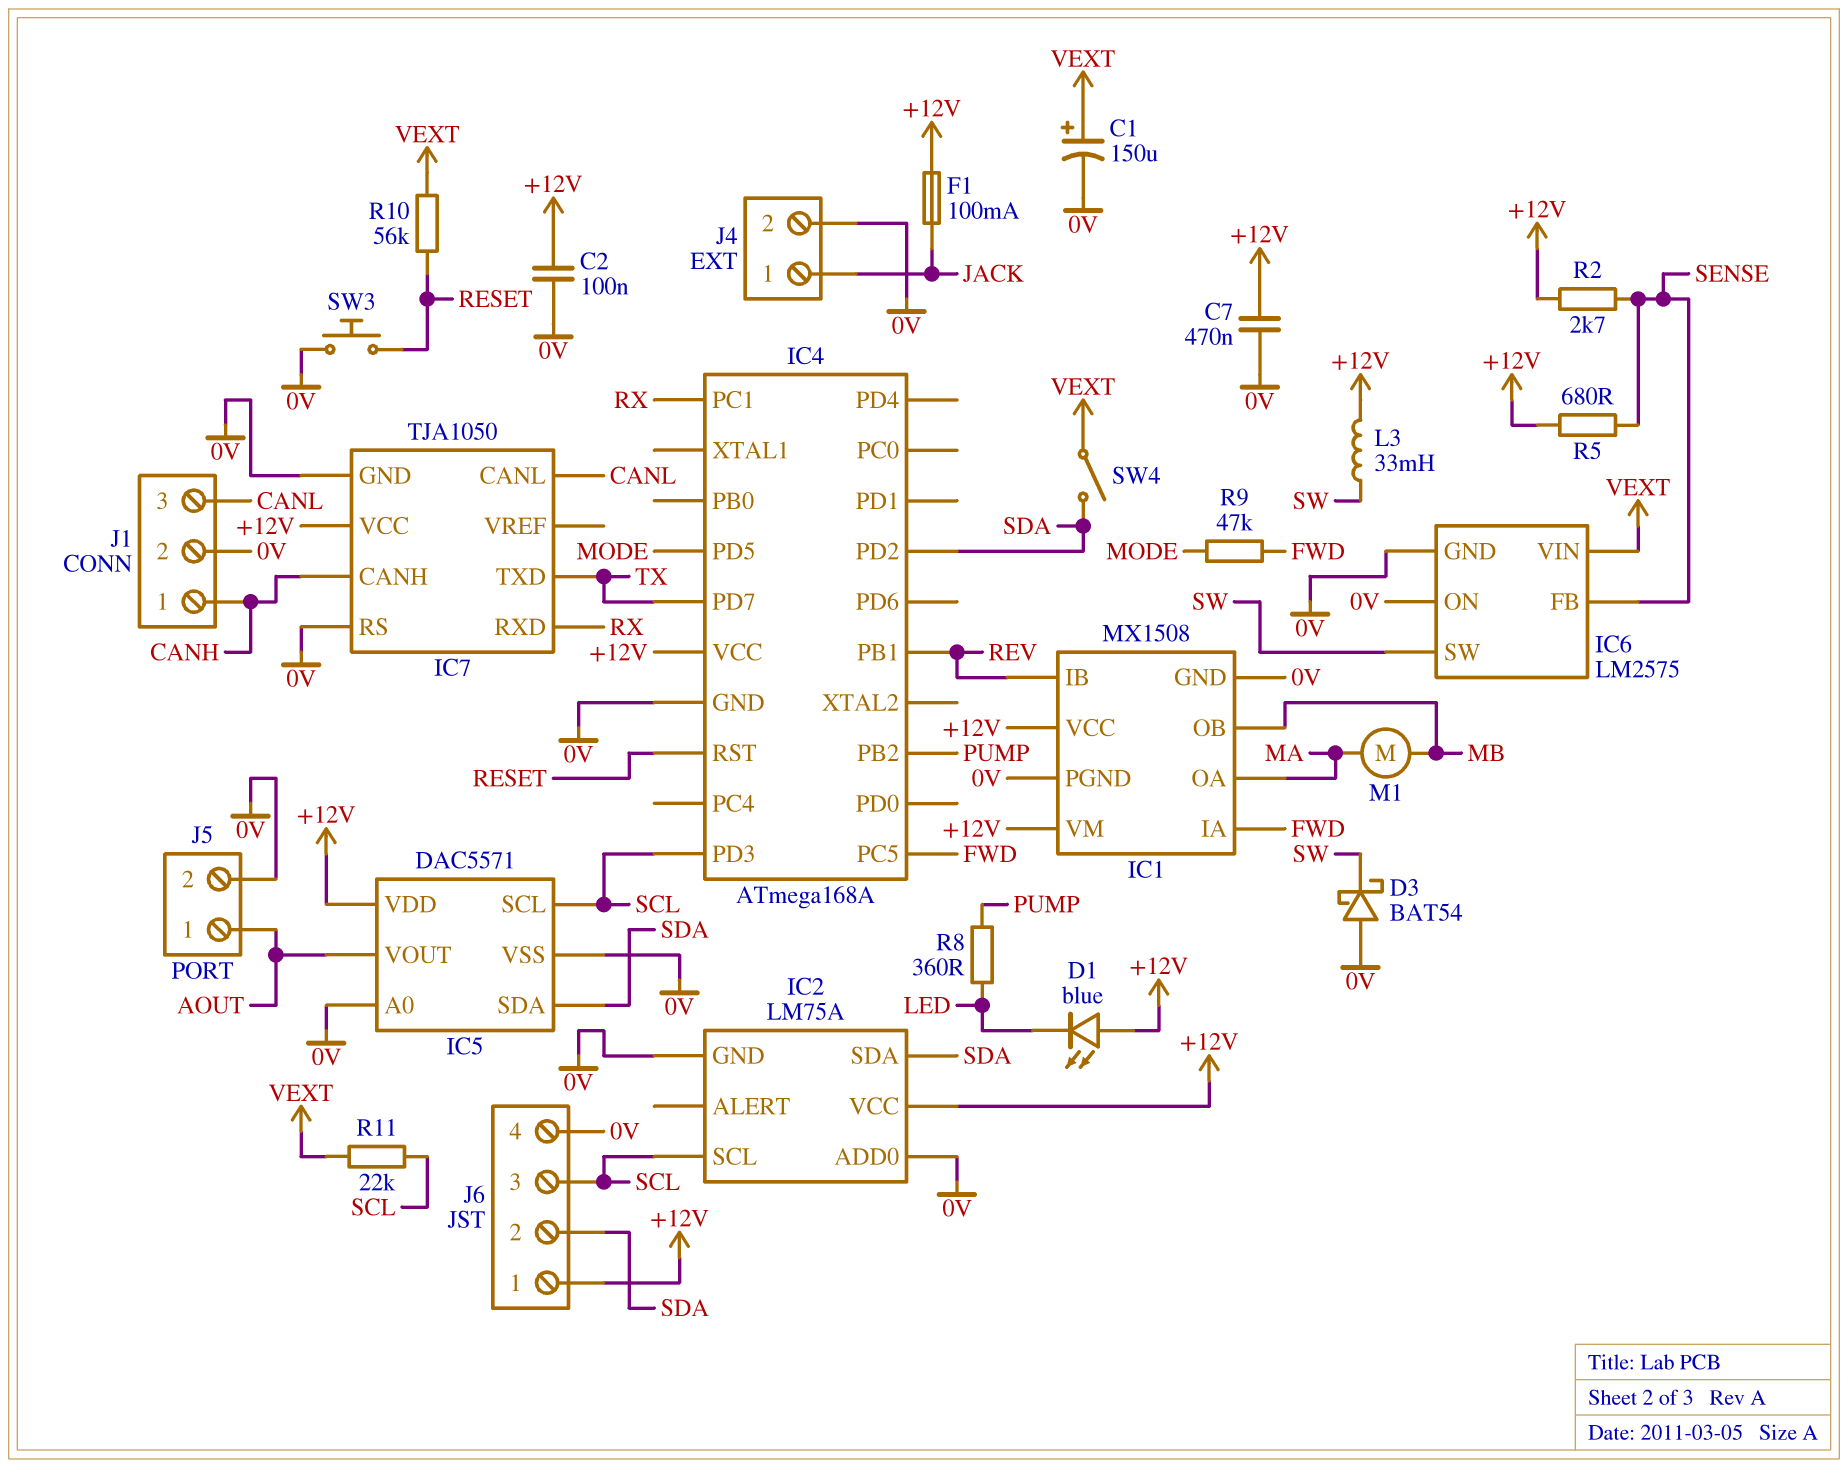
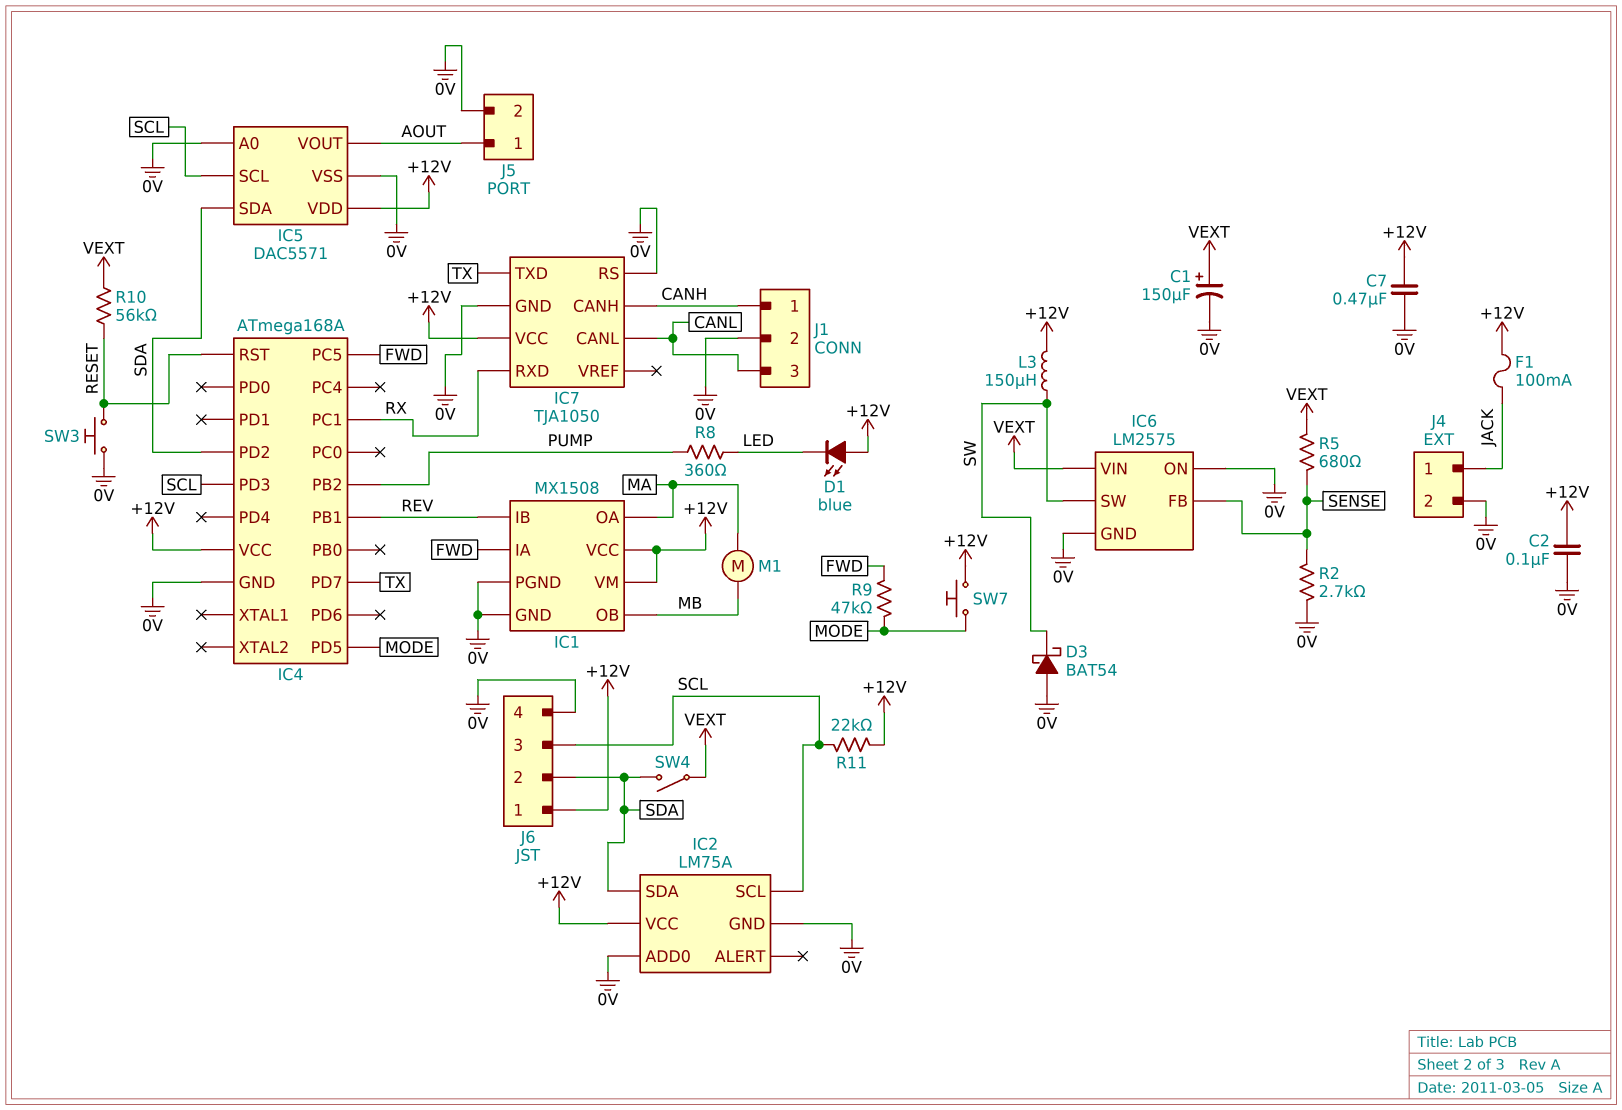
L3: 33mH (+12V, SW) -> 150uH (+12V, SW)
R2: 2.7k (+12V, SENSE) -> 2.7k (0V, SENSE)
R5: 680 (+12V, SENSE) -> 680 (SENSE, VEXT)
R11: 22k (SCL, VEXT) -> 22k (+12V, SCL)
SW7: none -> button (+12V, MODE)

